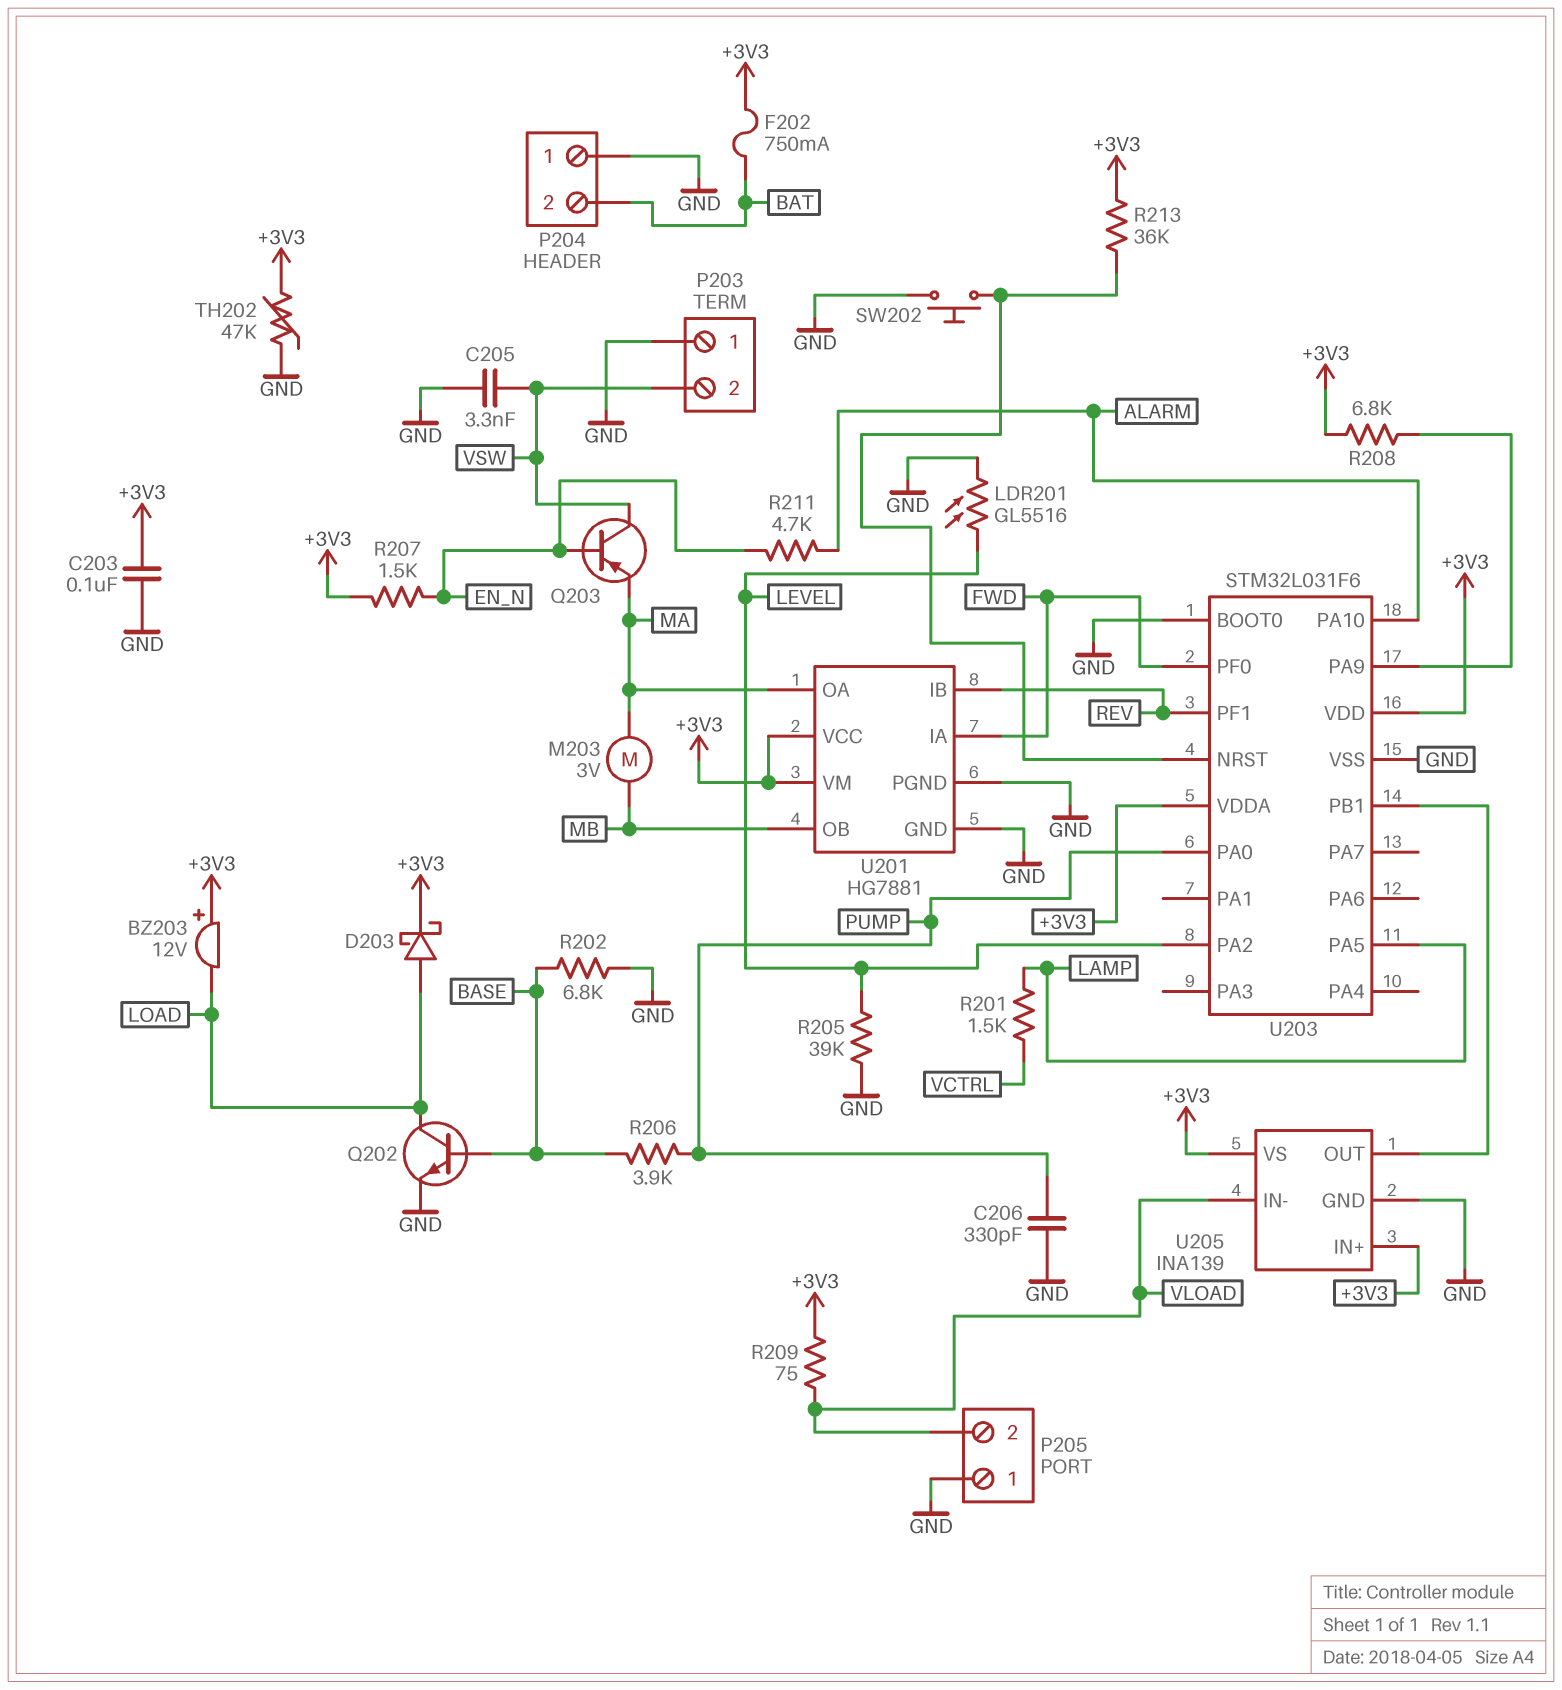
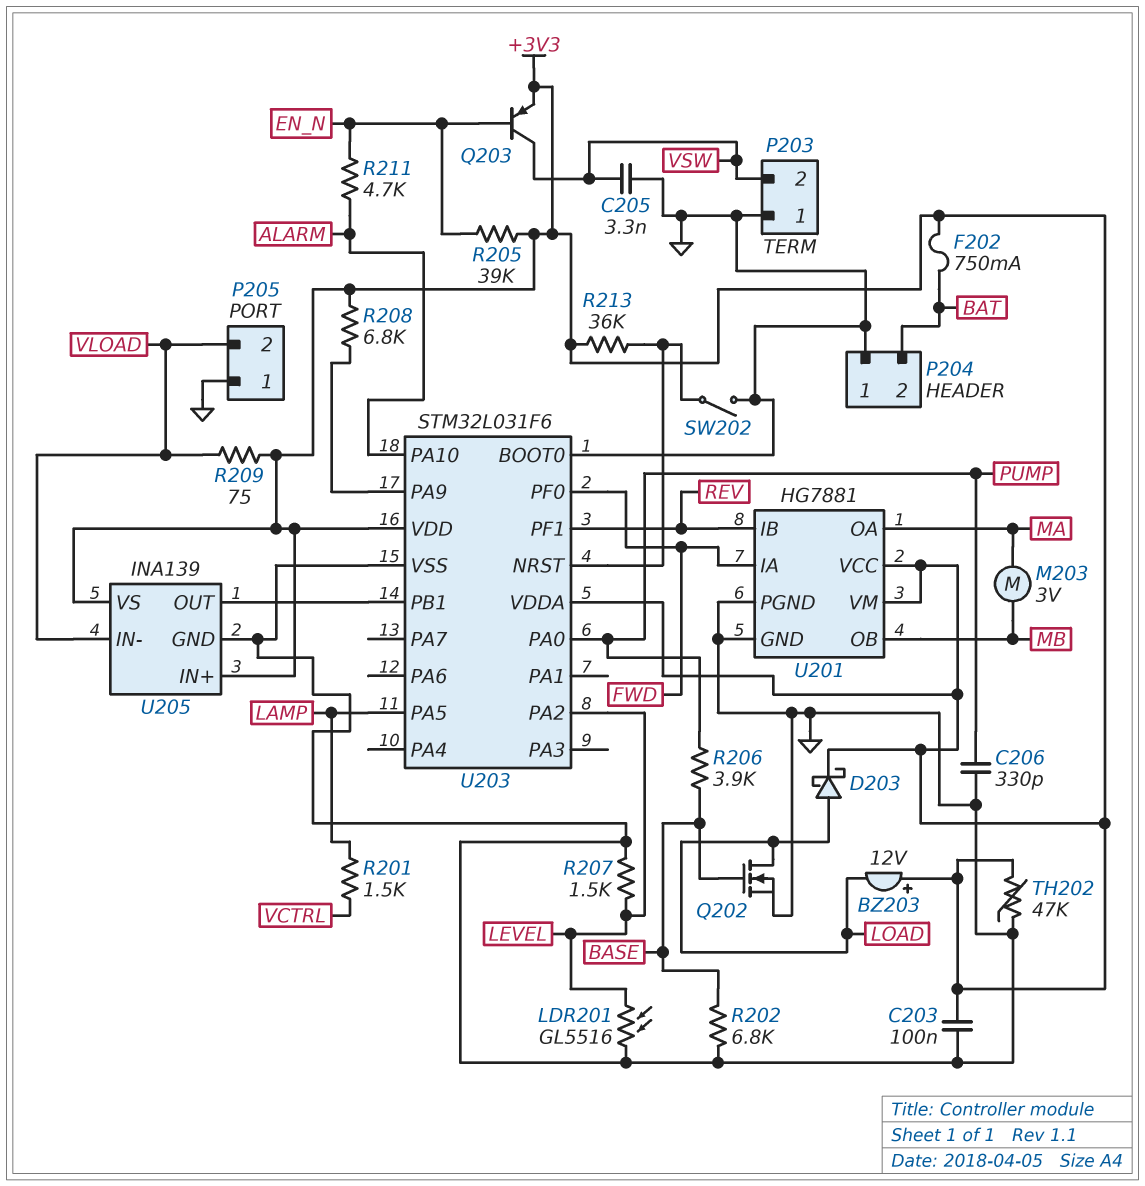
Q202: NPN (B BASE, C LOAD, E GND) -> NMOS (G BASE, D LOAD, S GND)
Q203: PNP (B EN_N, C VSW, E MA) -> PNP (B EN_N, C VSW, E +3V3)
R205: 39k (GND, LEVEL) -> 39k (+3V3, EN_N)
R207: 1.5k (+3V3, EN_N) -> 1.5k (GND, LEVEL)
SW202: button (GND, U203/NRST) -> switch (GND, U203/NRST)

